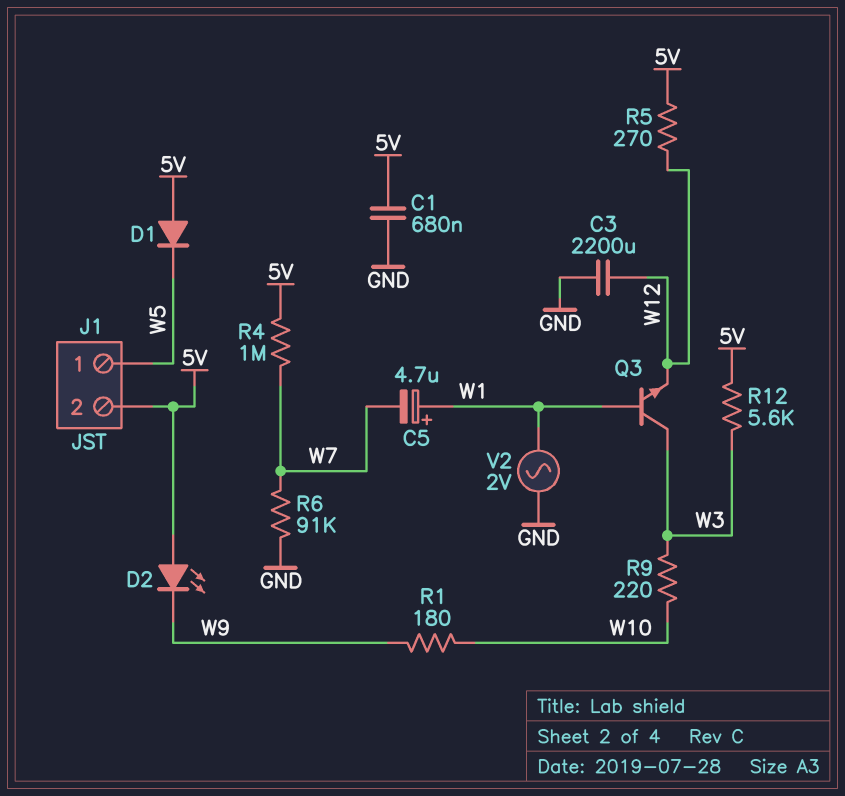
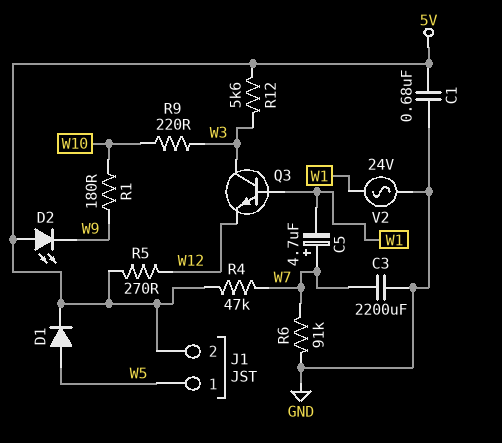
C3: 2200uF (GND, W12) -> 2200uF (GND, W7)
C5: 4.7uF (plus W1, minus W7) -> 4.7uF (plus W7, minus W1)
D1: diode (A 5V, K W5) -> diode (A W5, K 5V)
R4: 1M (5V, W7) -> 47k (5V, W7)
V2: AC 2V (GND, W1) -> AC 24V (GND, W1)

